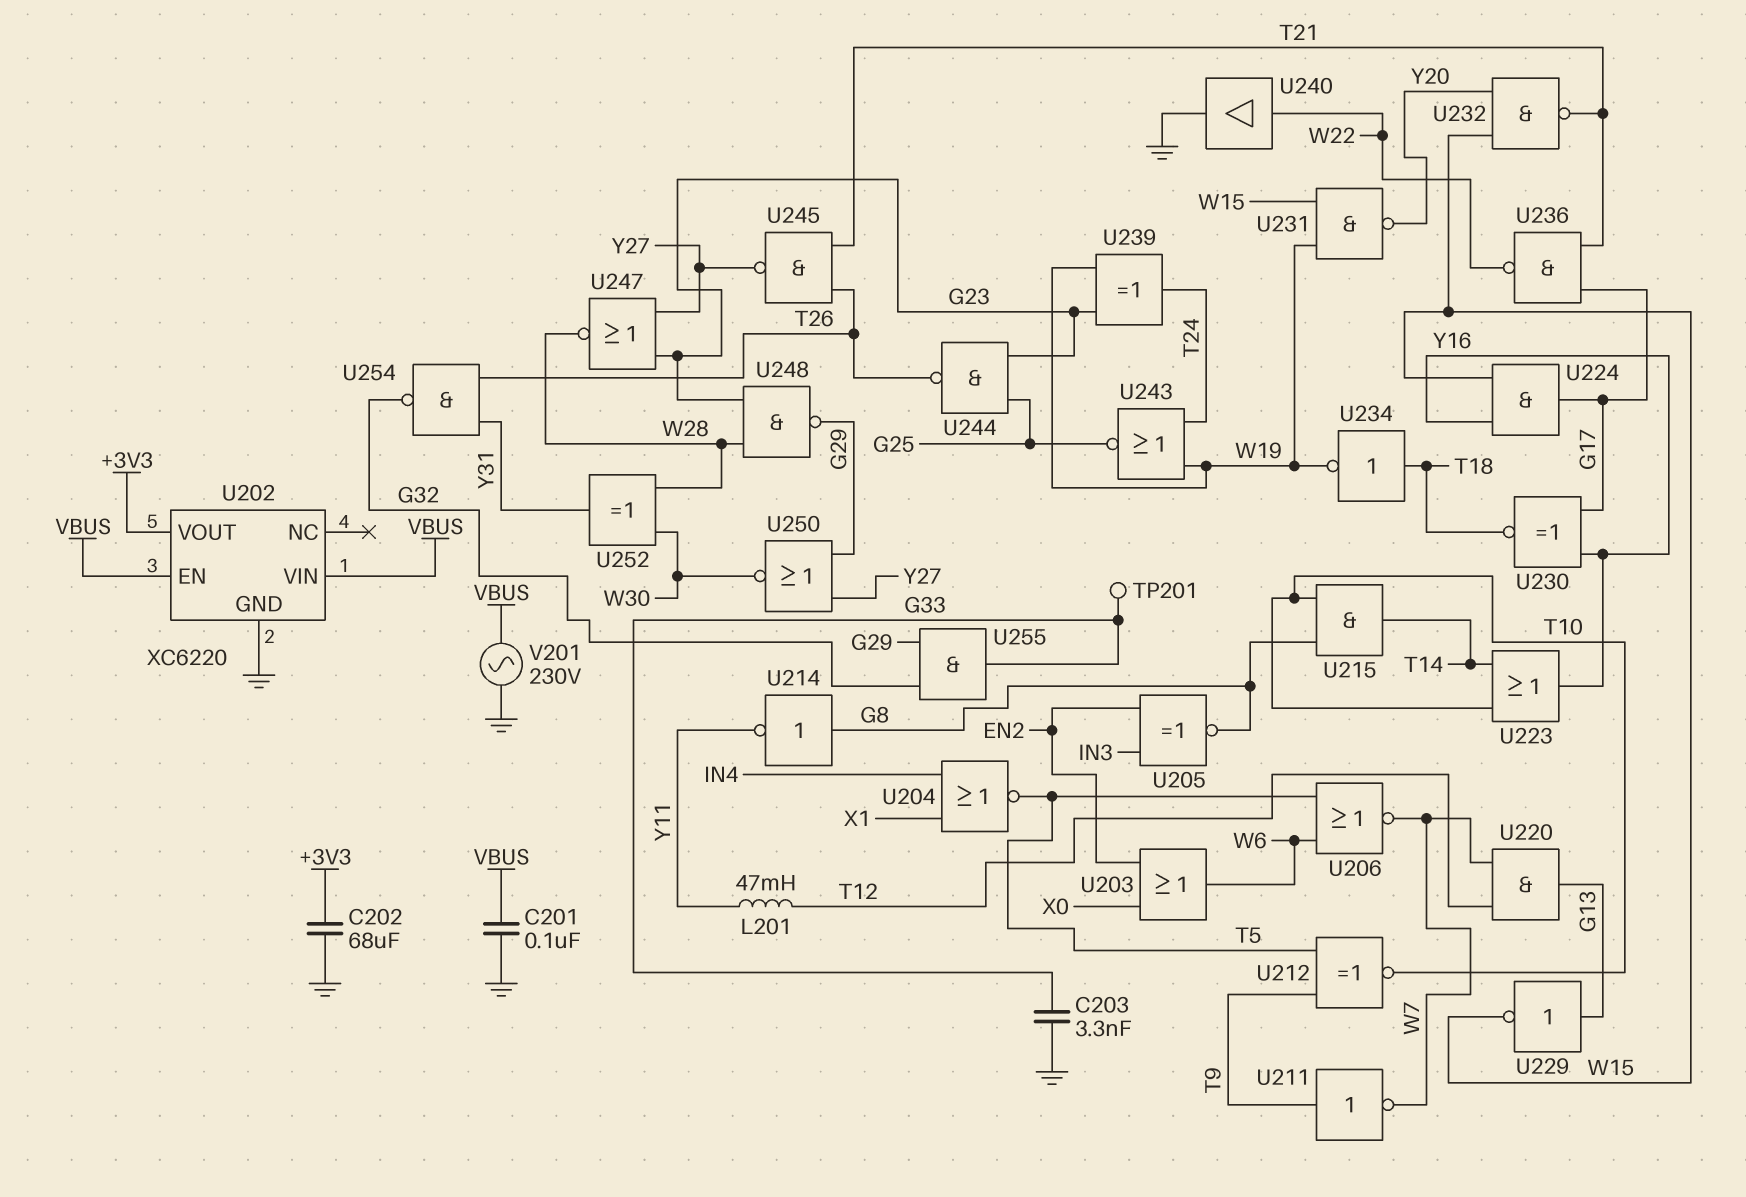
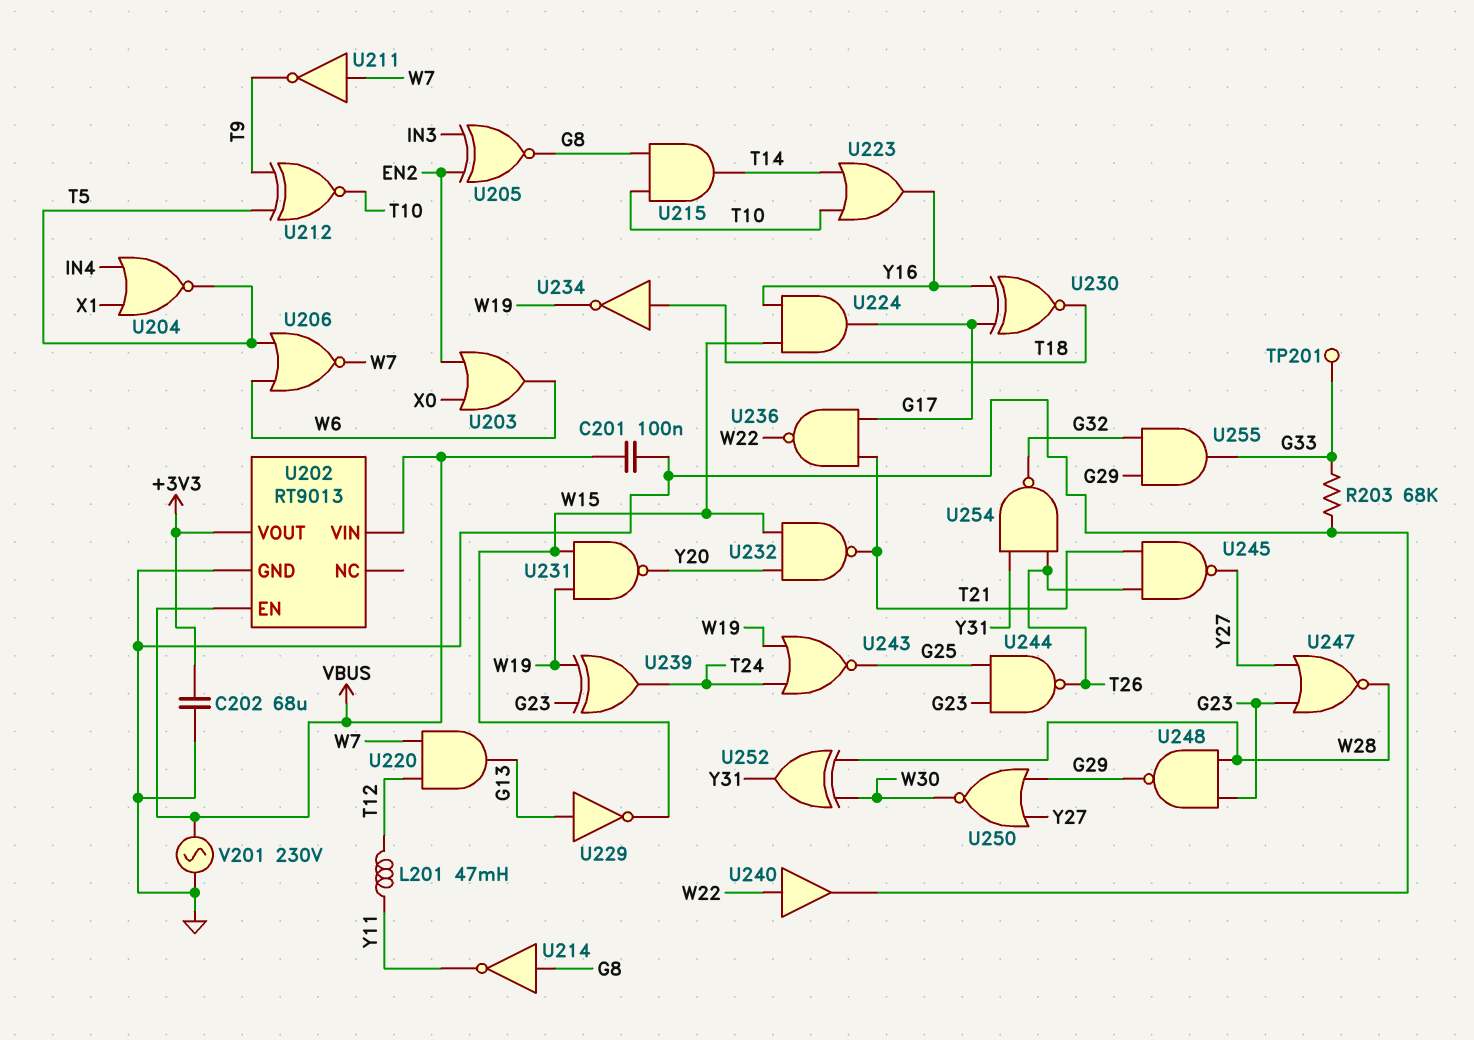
C203: 3.3nF (G33, GND) -> none
R203: none -> 68k (G33, GND)
U202: XC6220 -> RT9013
U211: NOT (in T9, out W7) -> NOT (in W7, out T9)

